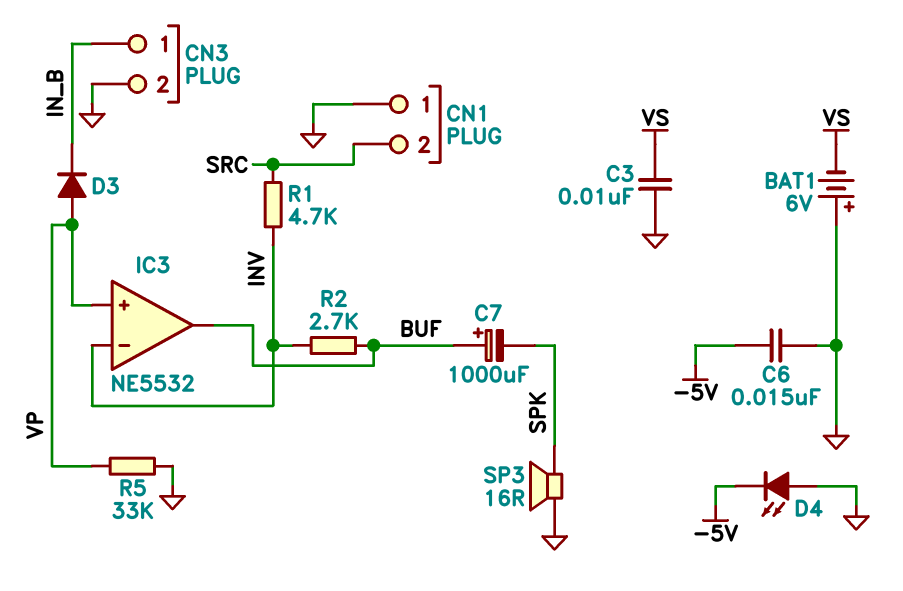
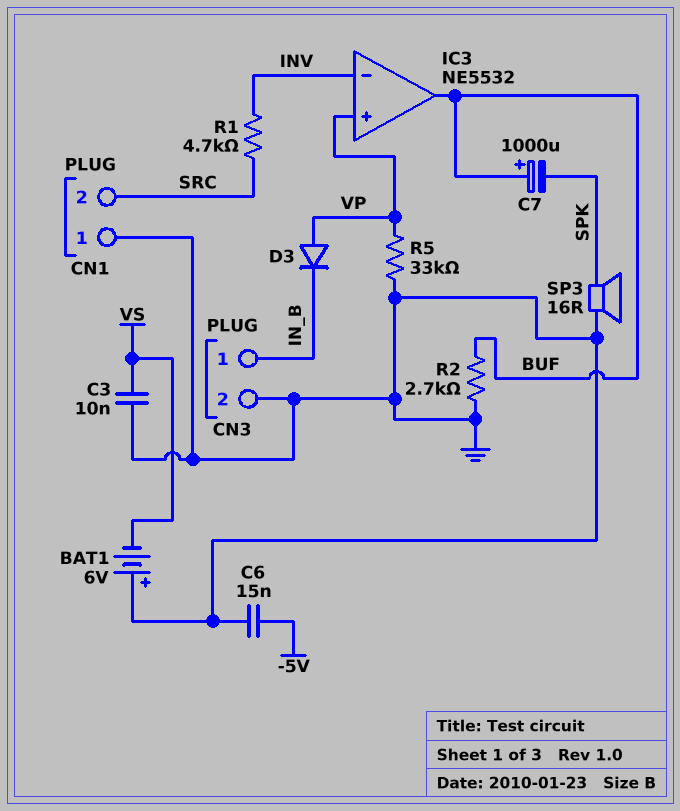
D4: LED (A GND, K -5V) -> none
R2: 2.7k (BUF, INV) -> 2.7k (BUF, GND)

